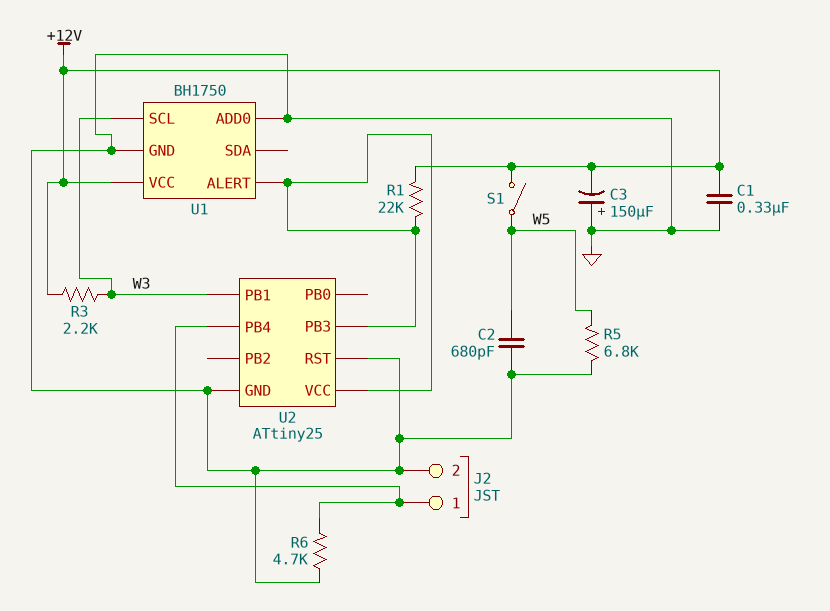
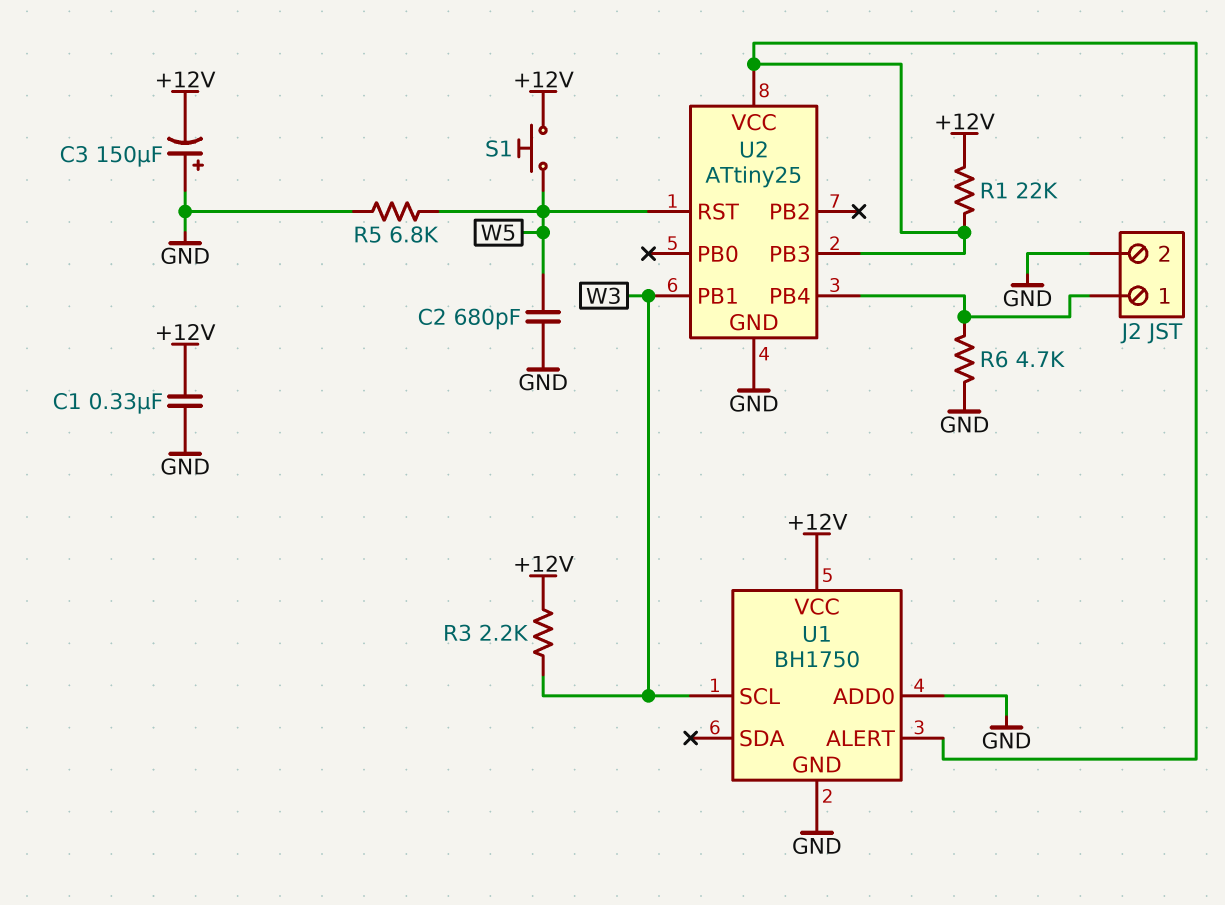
S1: switch (+12V, W5) -> button (+12V, W5)
U2 pin RST: GND -> W5

